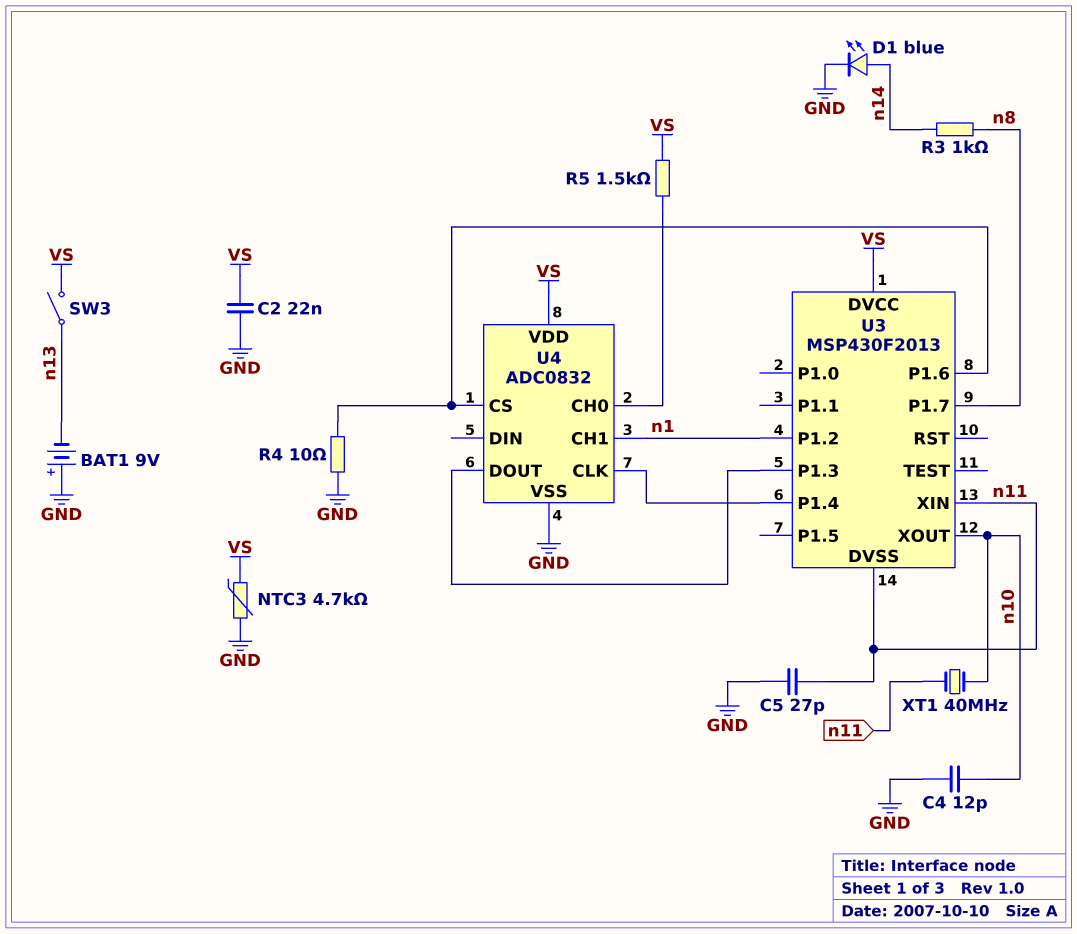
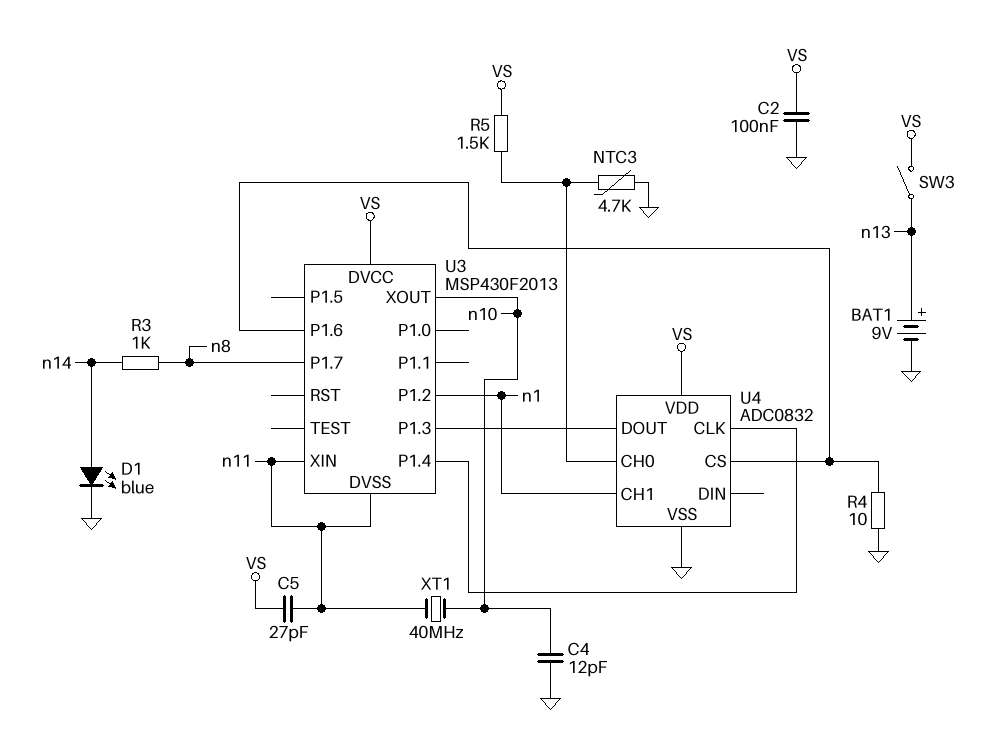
BAT1: 9V (plus GND, minus n13) -> 9V (plus n13, minus GND)
C2: 22nF (GND, VS) -> 100nF (GND, VS)
C5: 27pF (GND, n11) -> 27pF (VS, n11)
NTC3: 4.7k (GND, VS) -> 4.7k (GND, U4/CH0)

